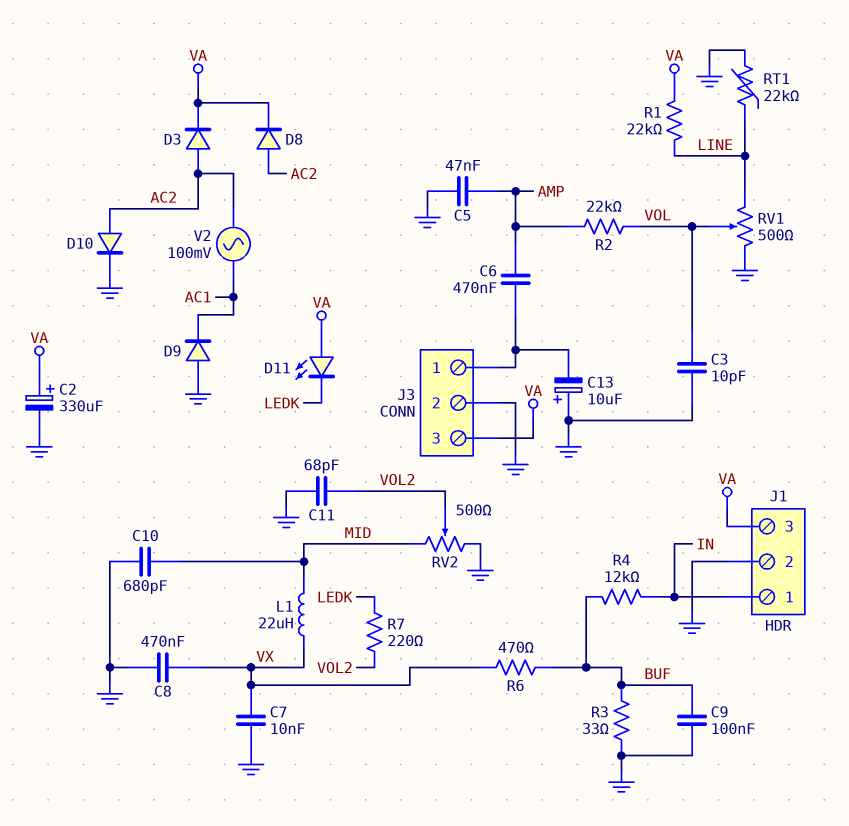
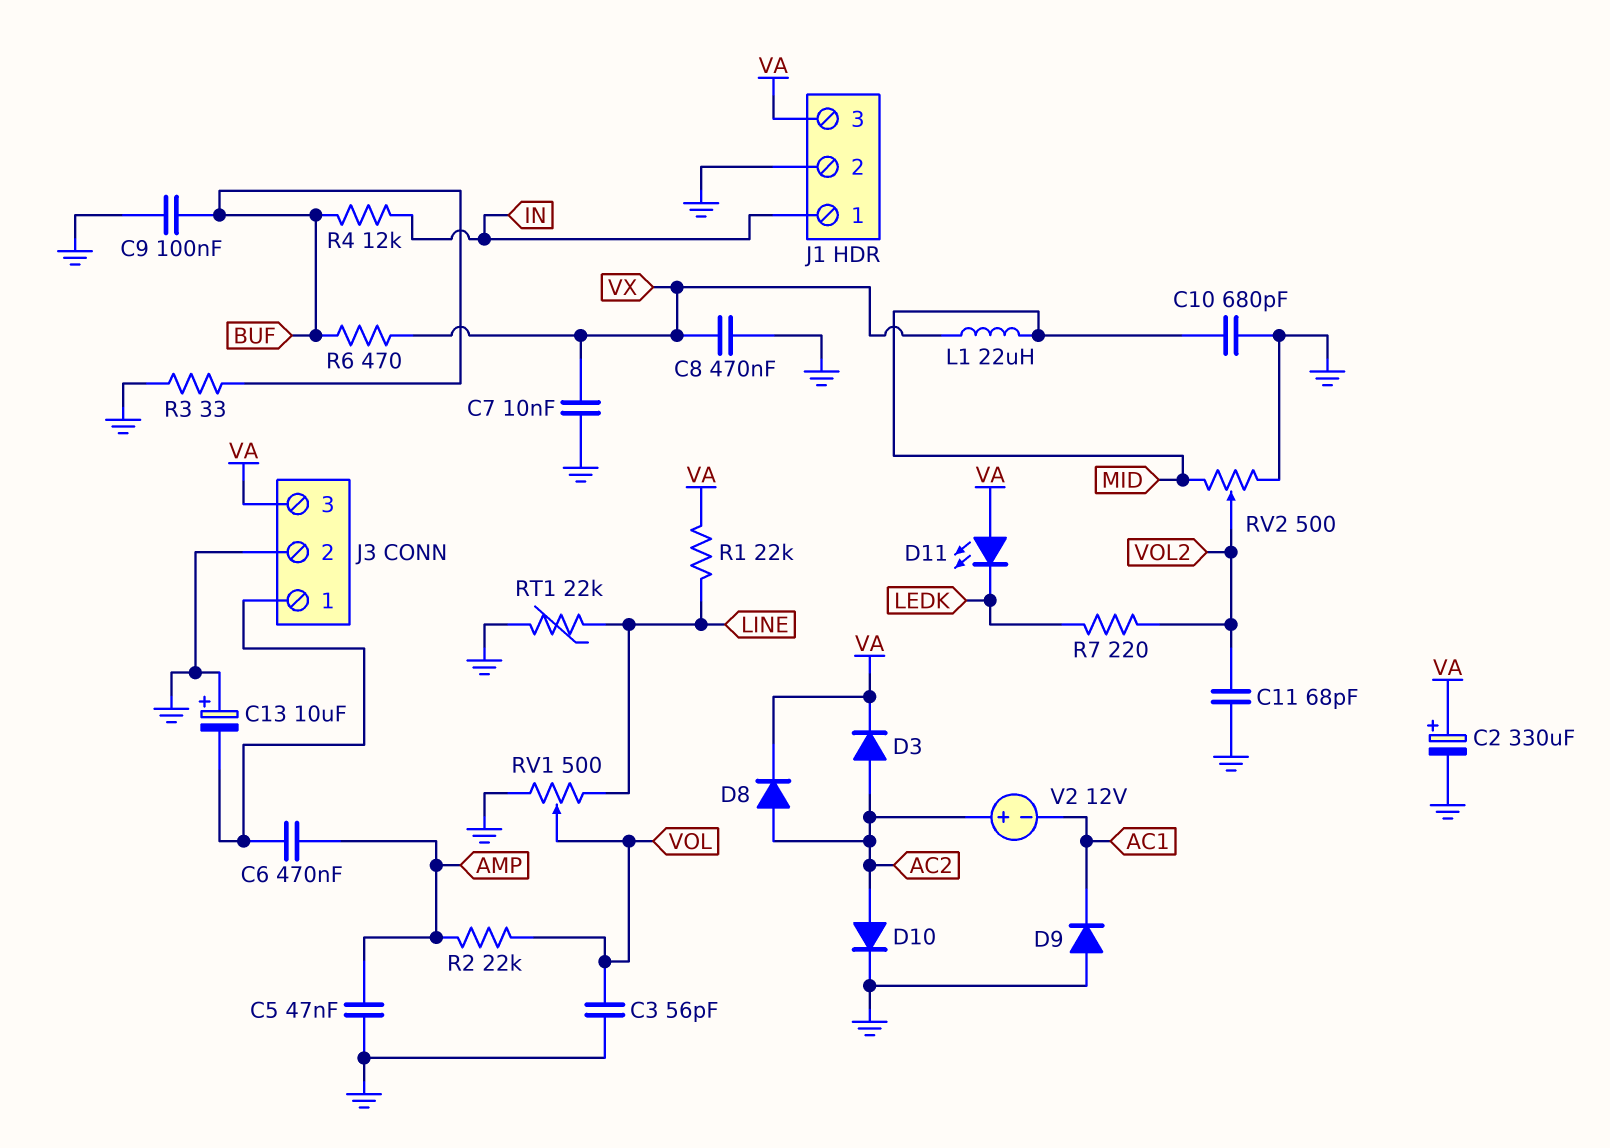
C3: 10pF (GND, VOL) -> 56pF (GND, VOL)
V2: AC 100mV (AC1, AC2) -> 12V (plus AC2, minus AC1)

